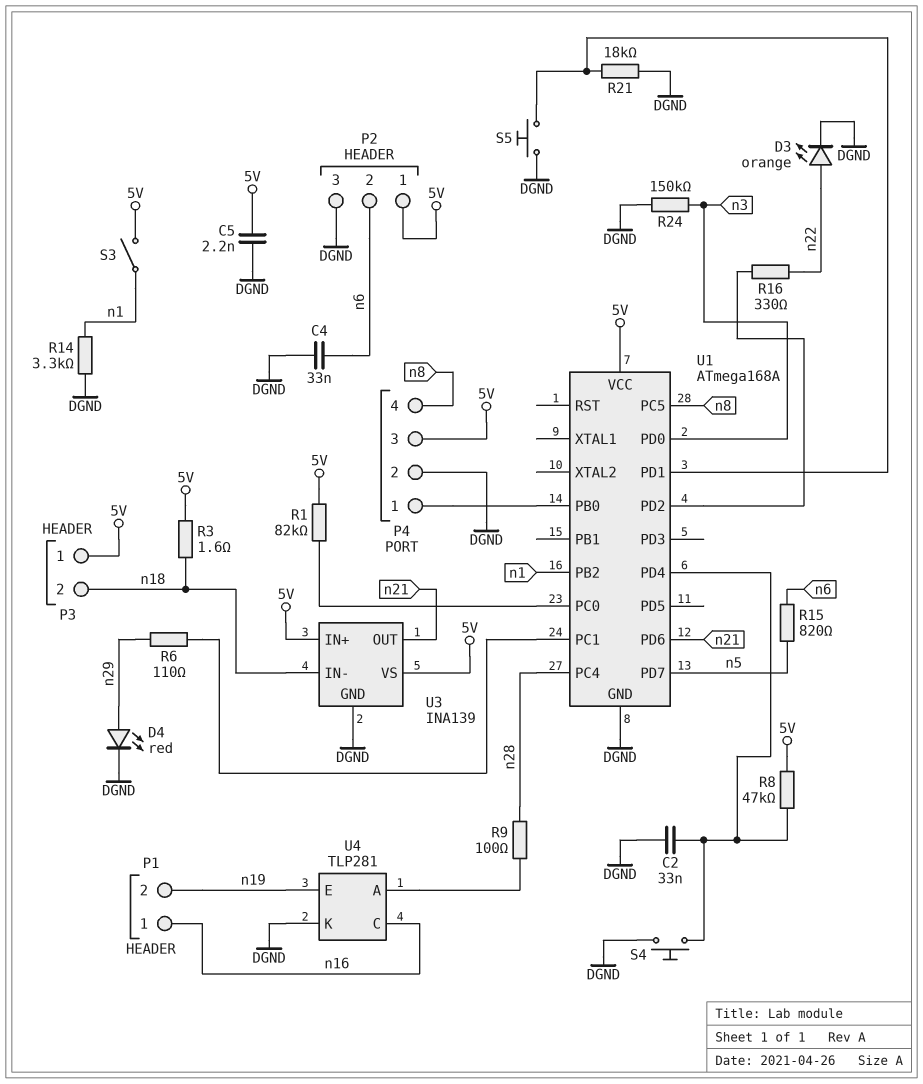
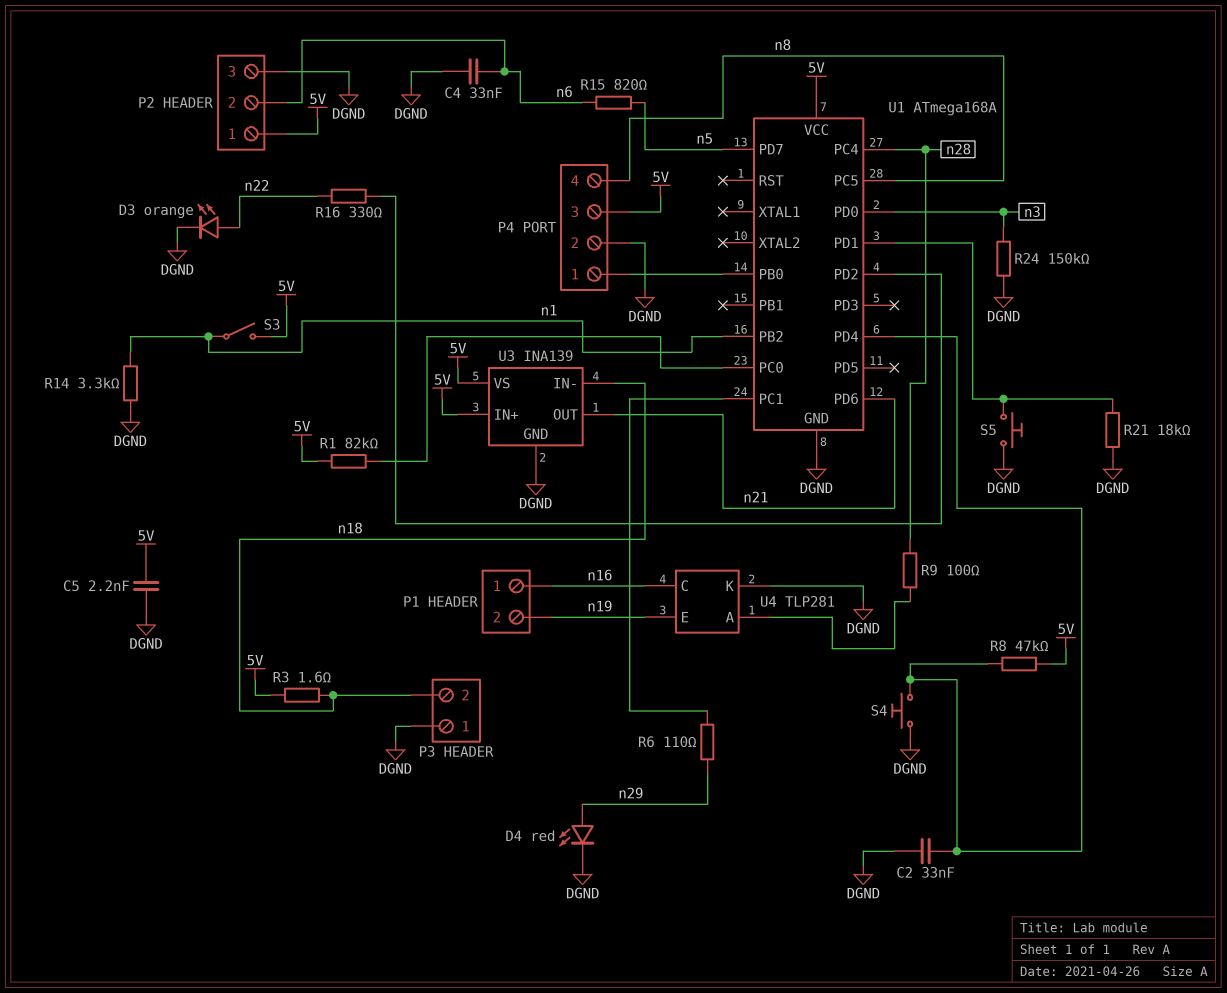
P3 pin 1: 5V -> DGND

